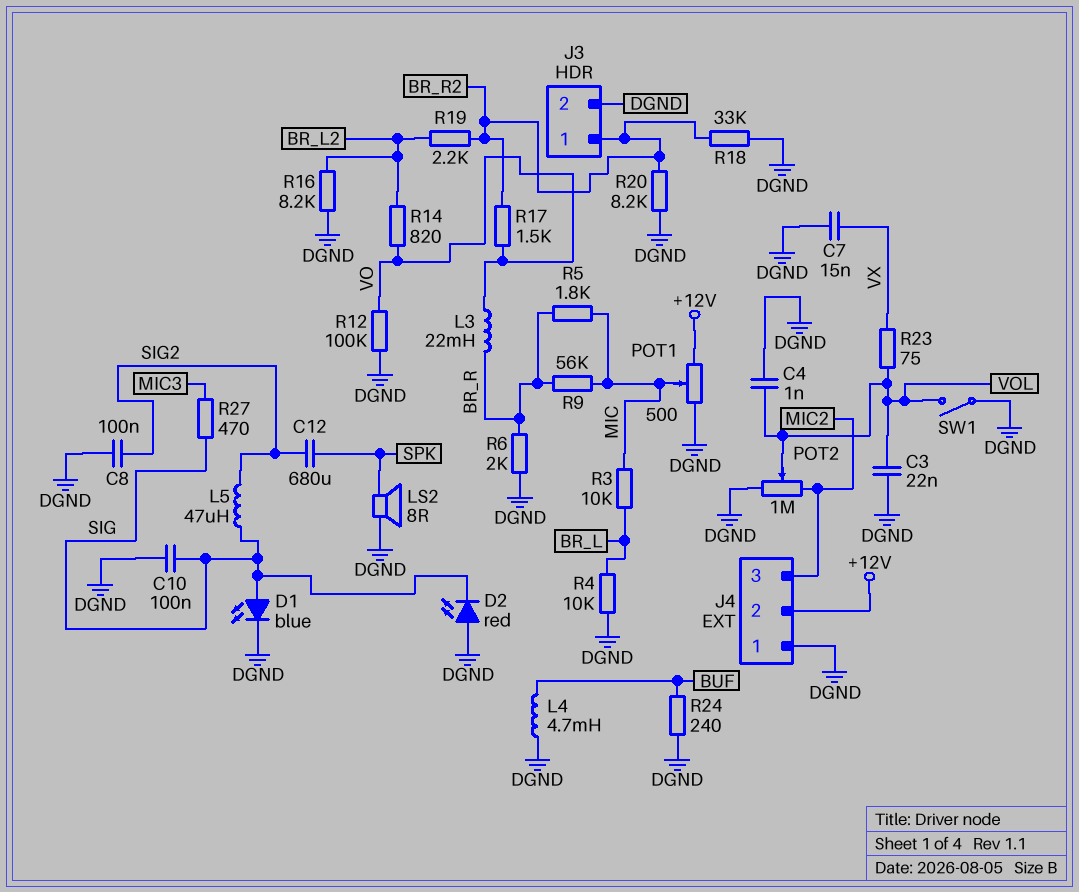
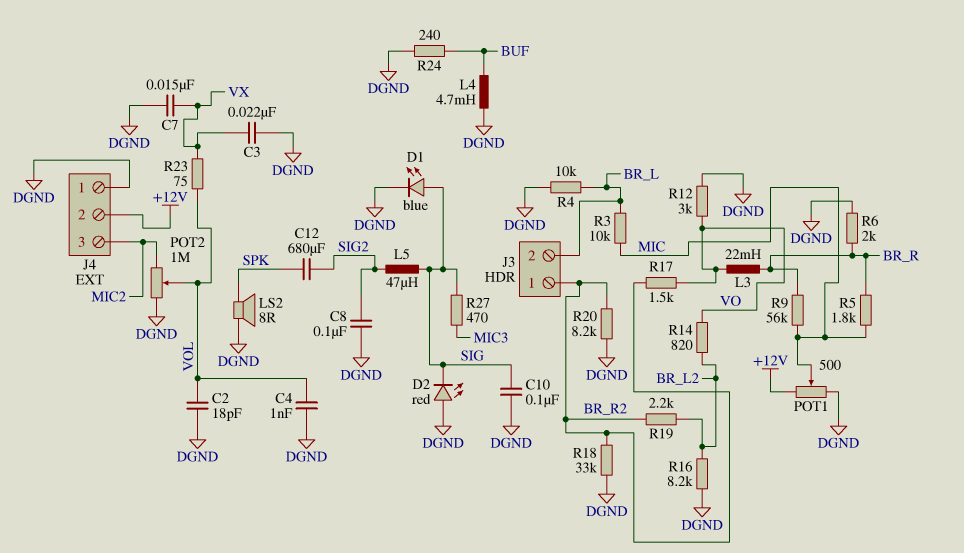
C2: none -> 18pF (DGND, VOL)
C3: 22nF (DGND, VOL) -> 22nF (DGND, VX)
J3 pin 2: DGND -> BR_L
R12: 100k (DGND, VO) -> 3k (DGND, VO)
SW1: switch (DGND, VOL) -> none

